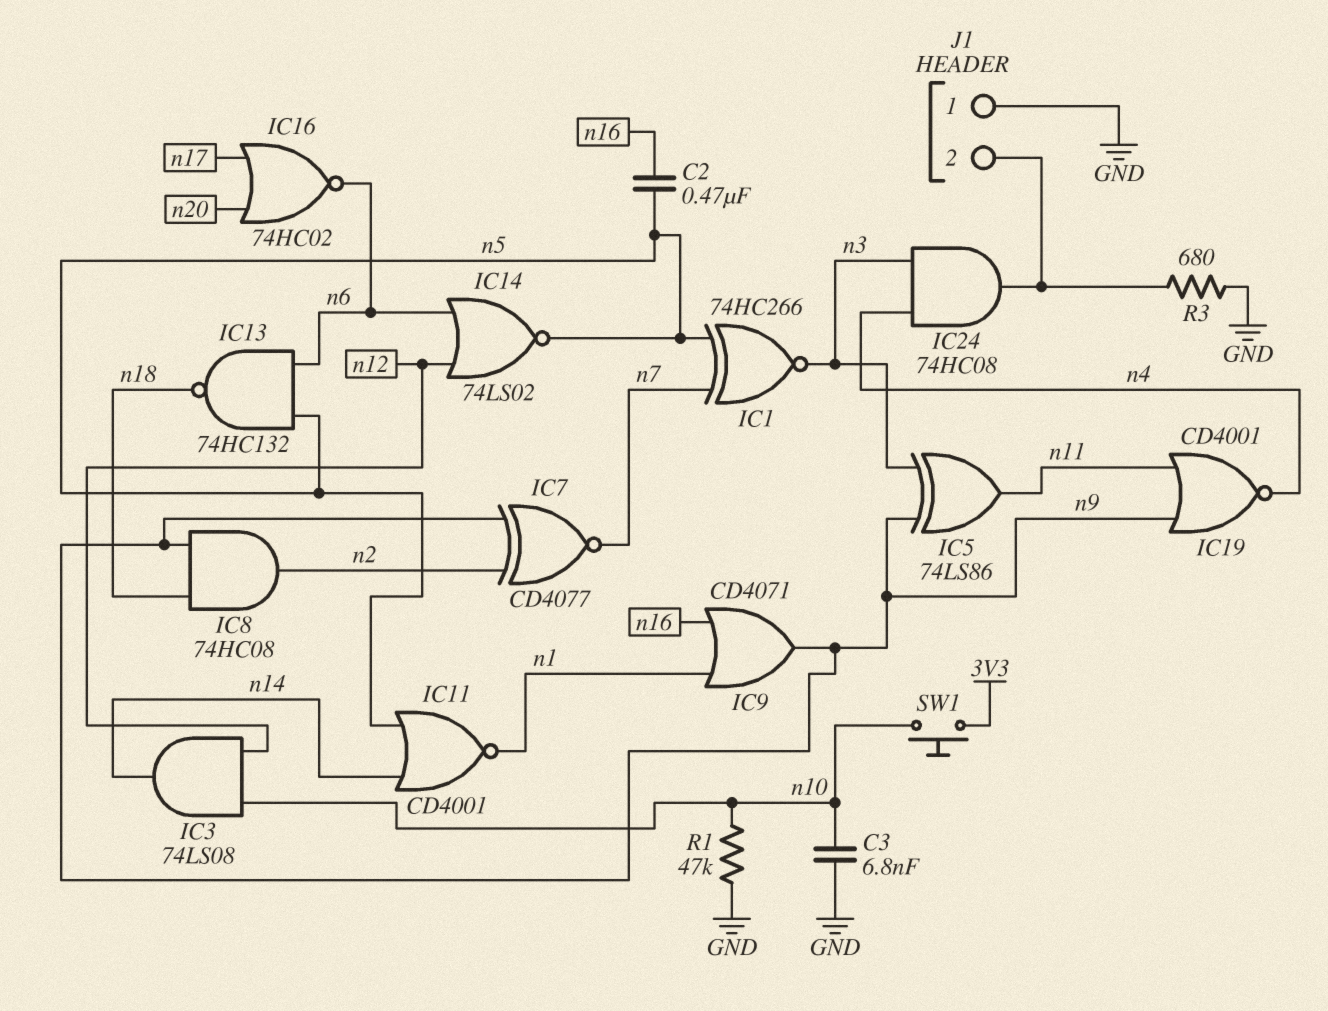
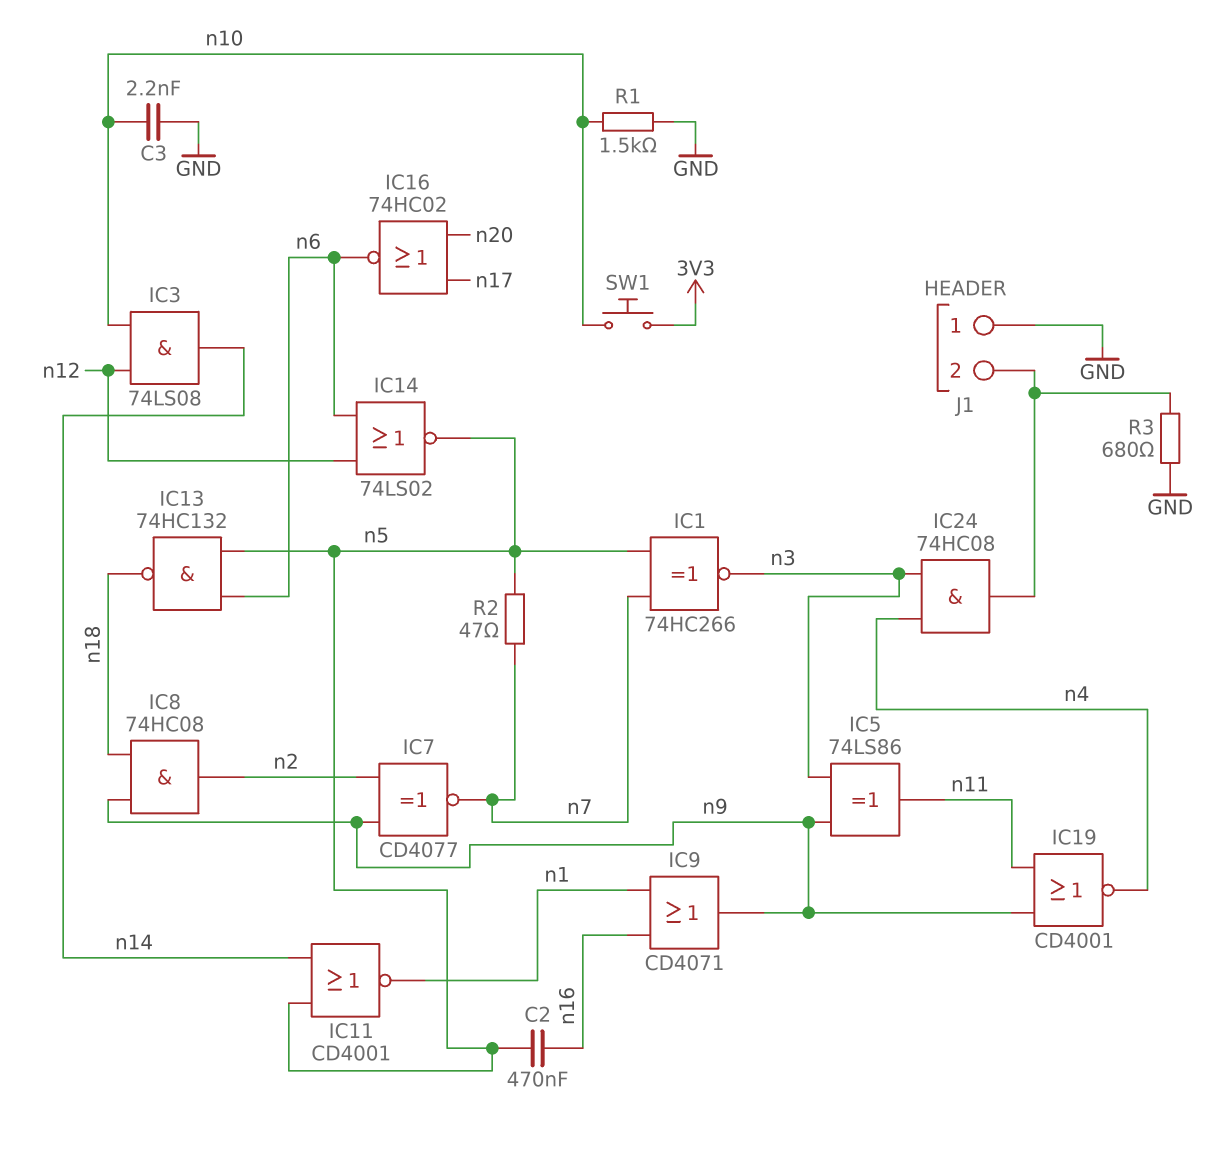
C3: 6.8nF (GND, n10) -> 2.2nF (GND, n10)
R1: 47k (GND, n10) -> 1.5k (GND, n10)
R2: none -> 47 (n5, n7)

